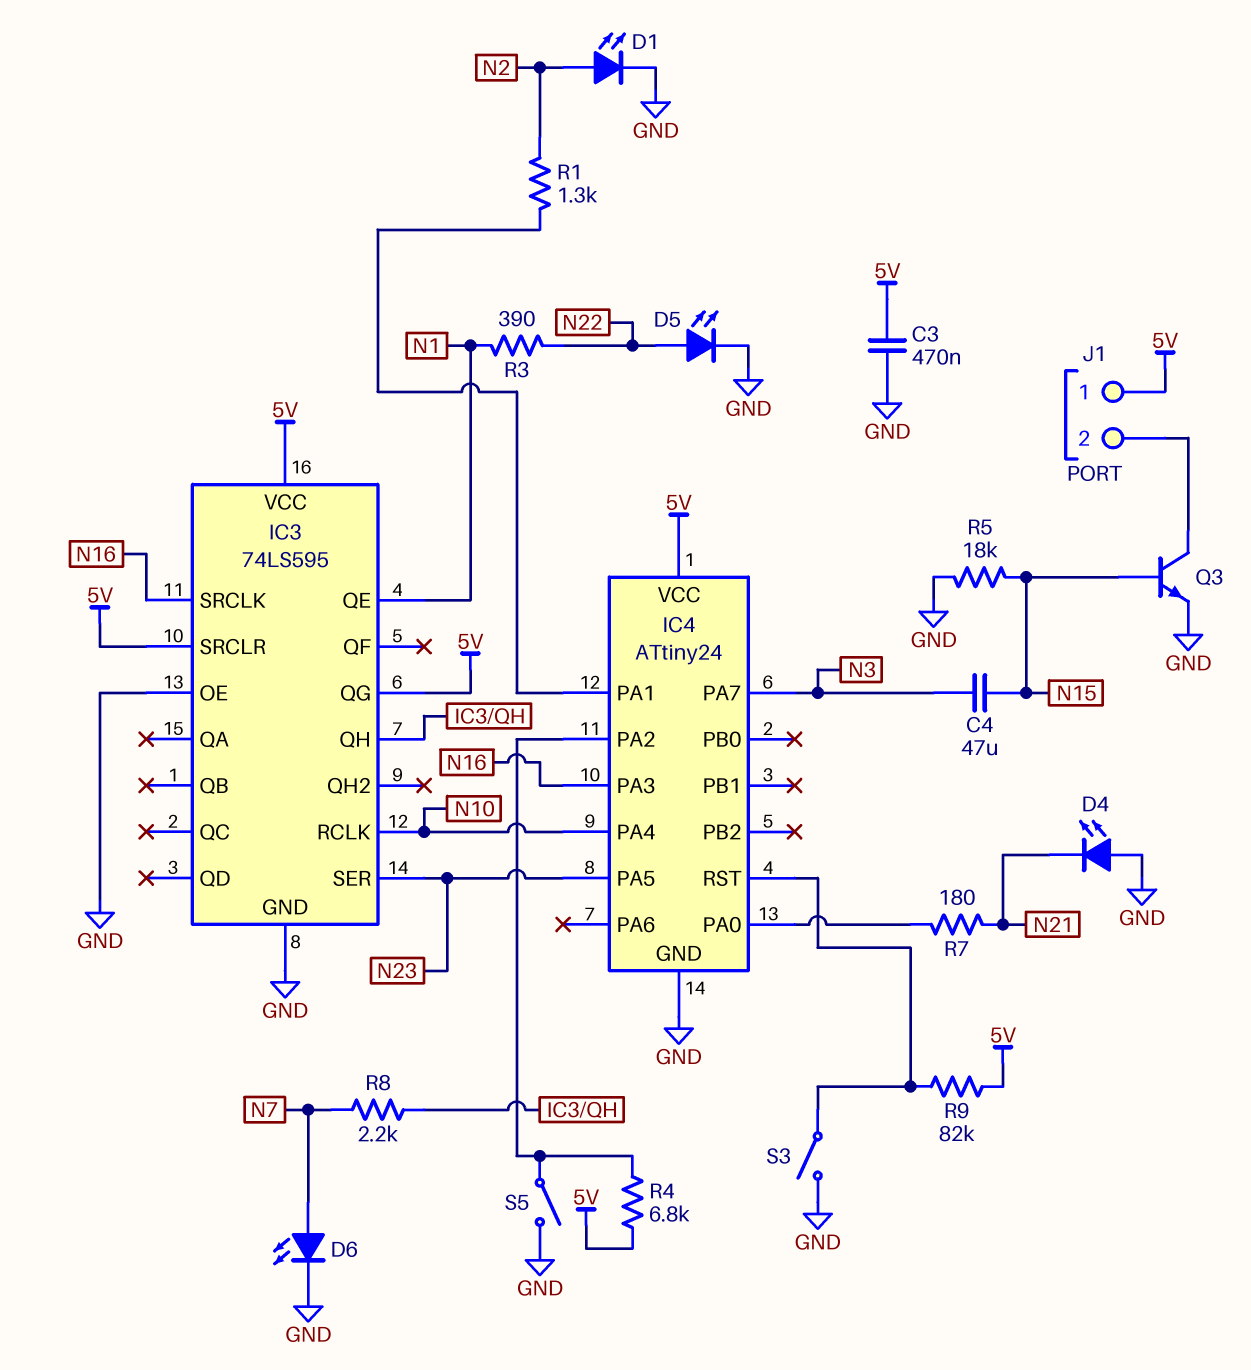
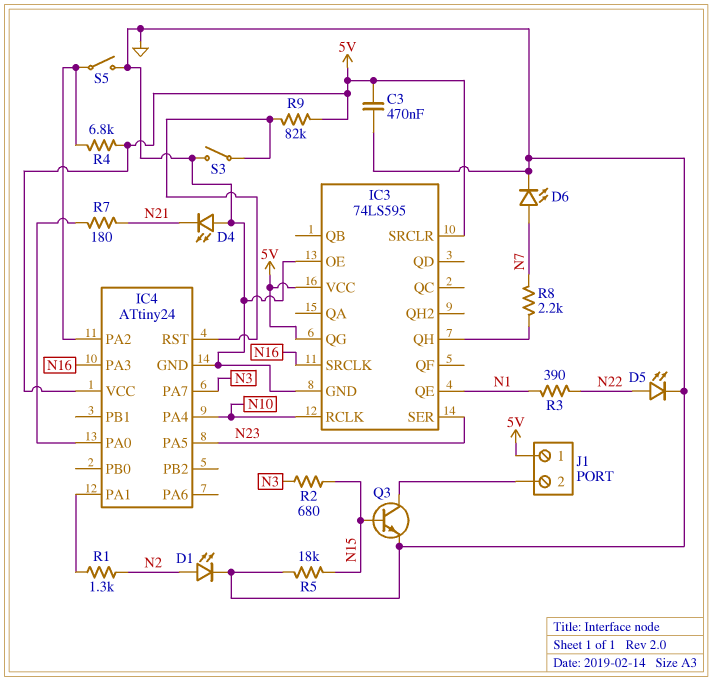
C4: 47uF (N3, N15) -> none
R2: none -> 680 (N3, N15)

